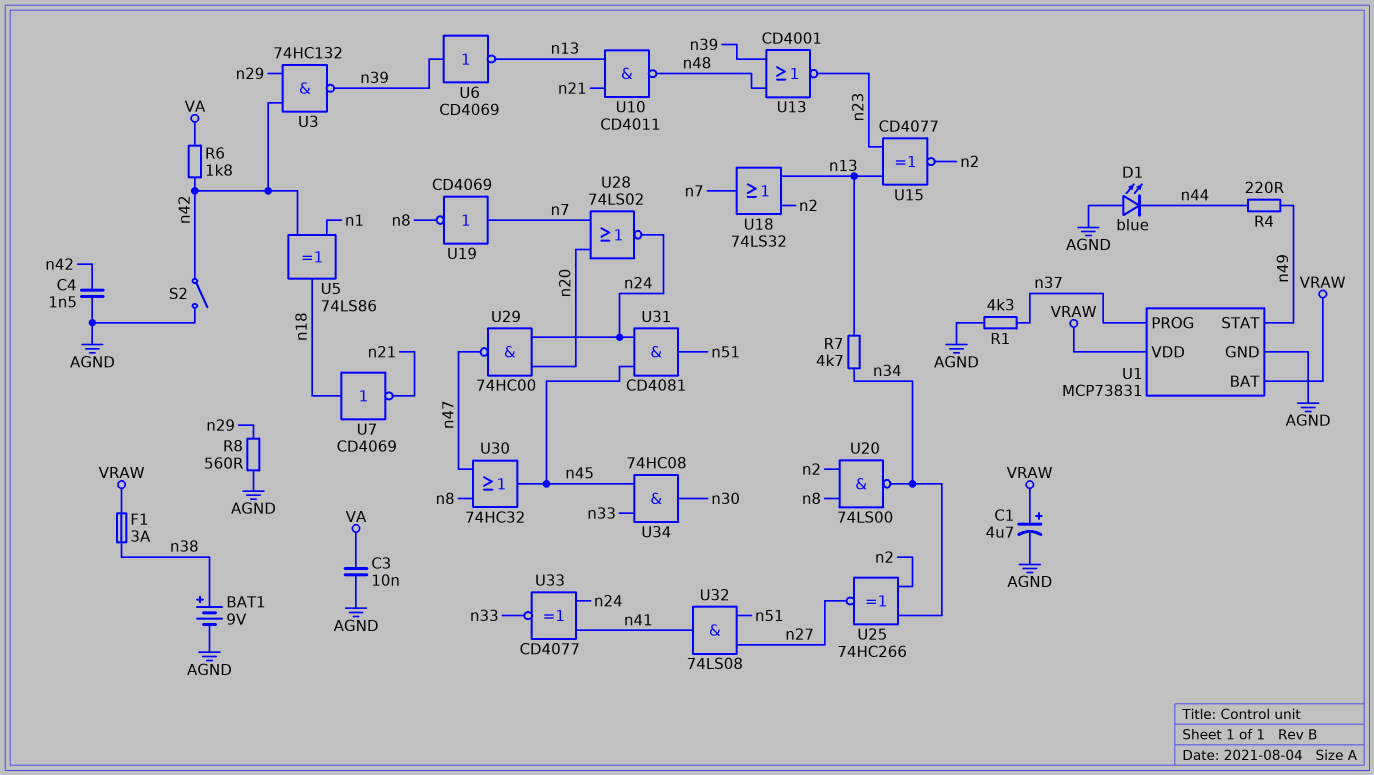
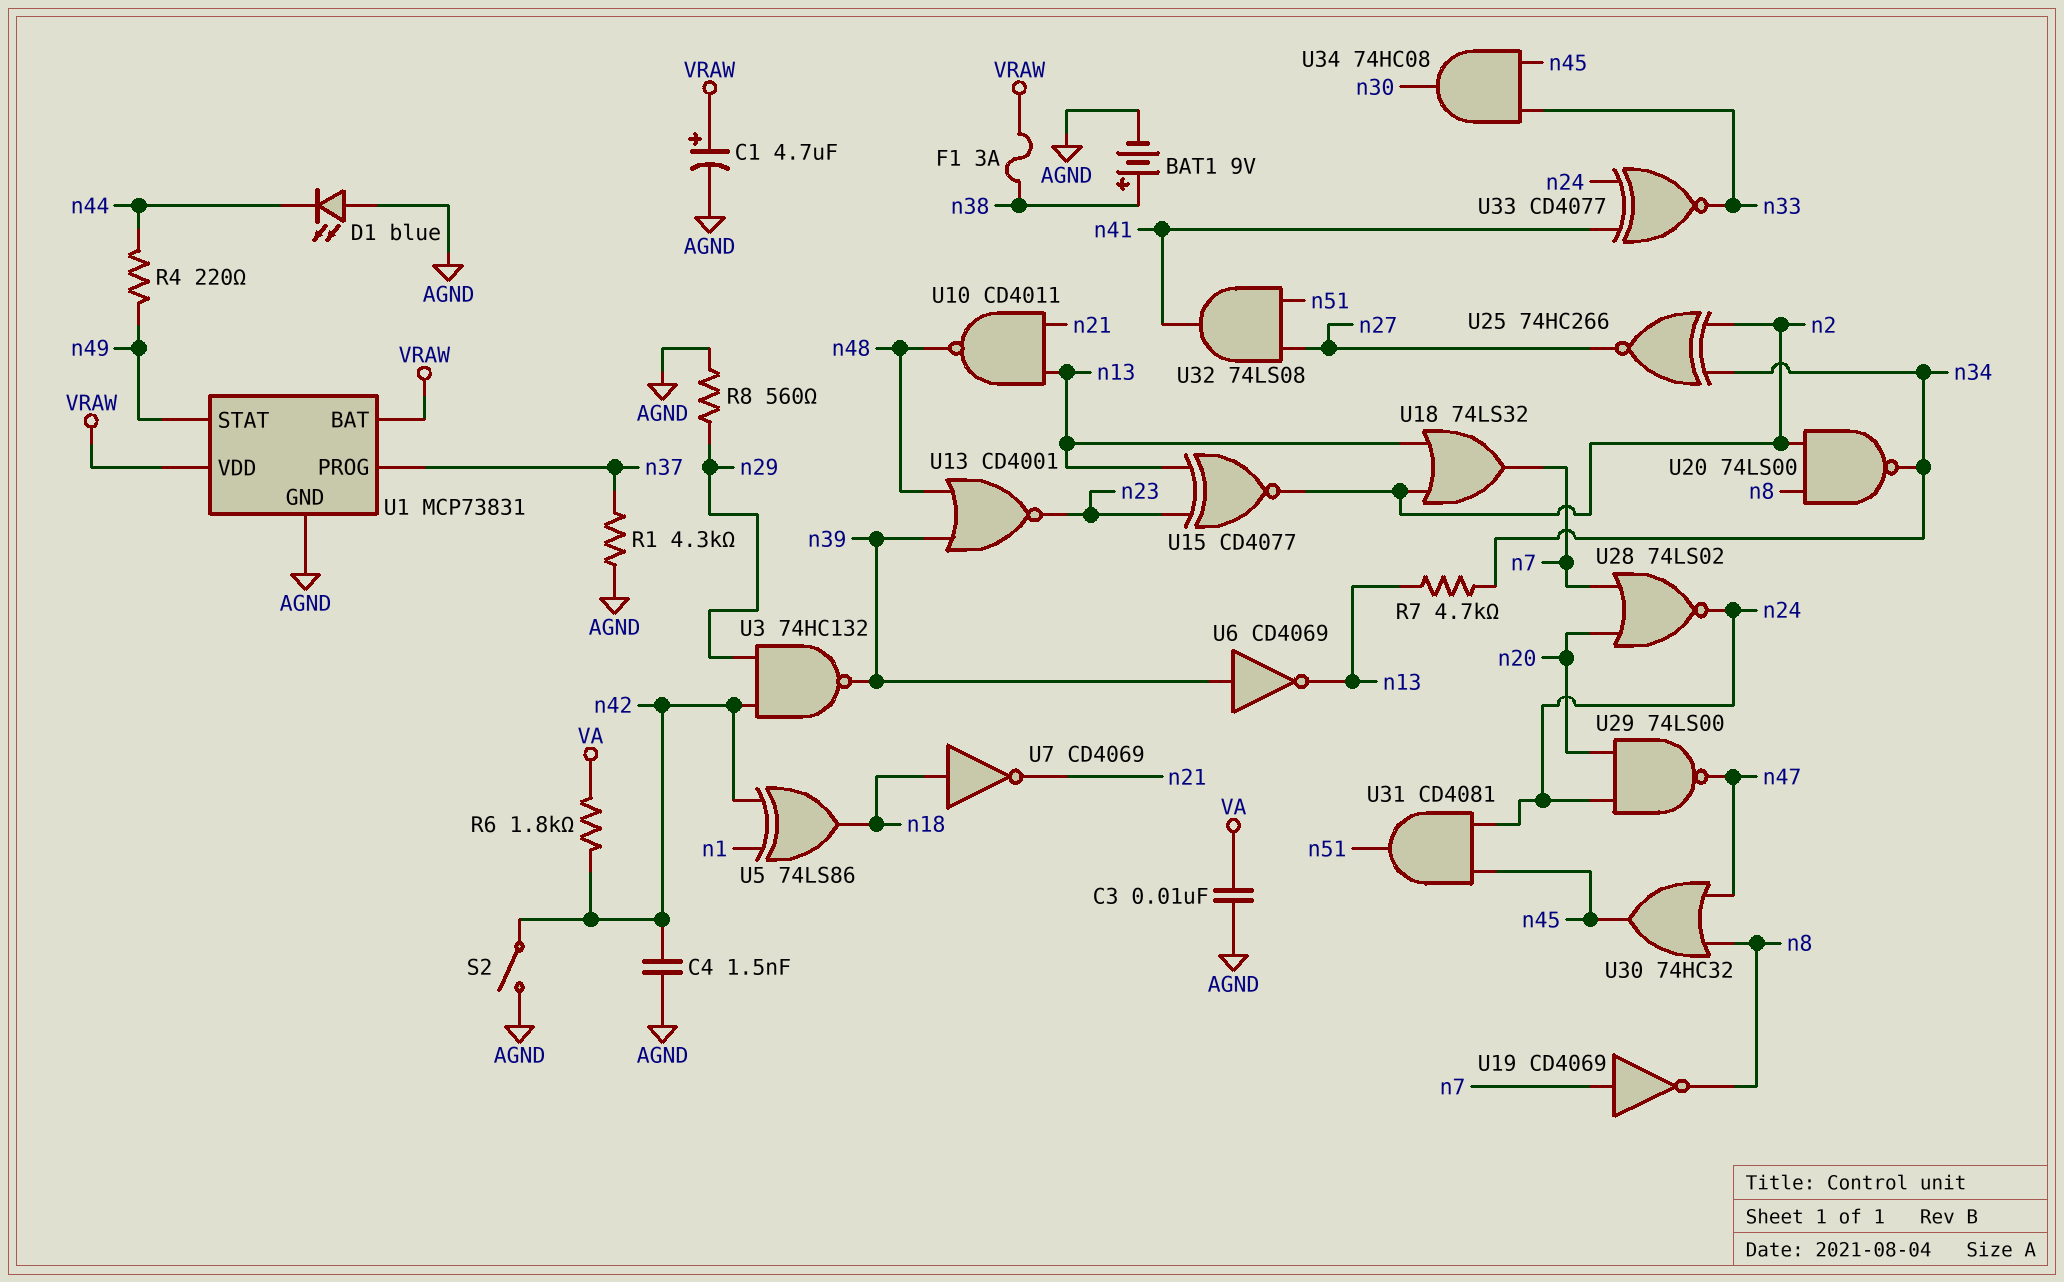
U29: NAND 74HC00 (in n20, in n24, out n47) -> NAND 74LS00 (in n20, in n24, out n47)

